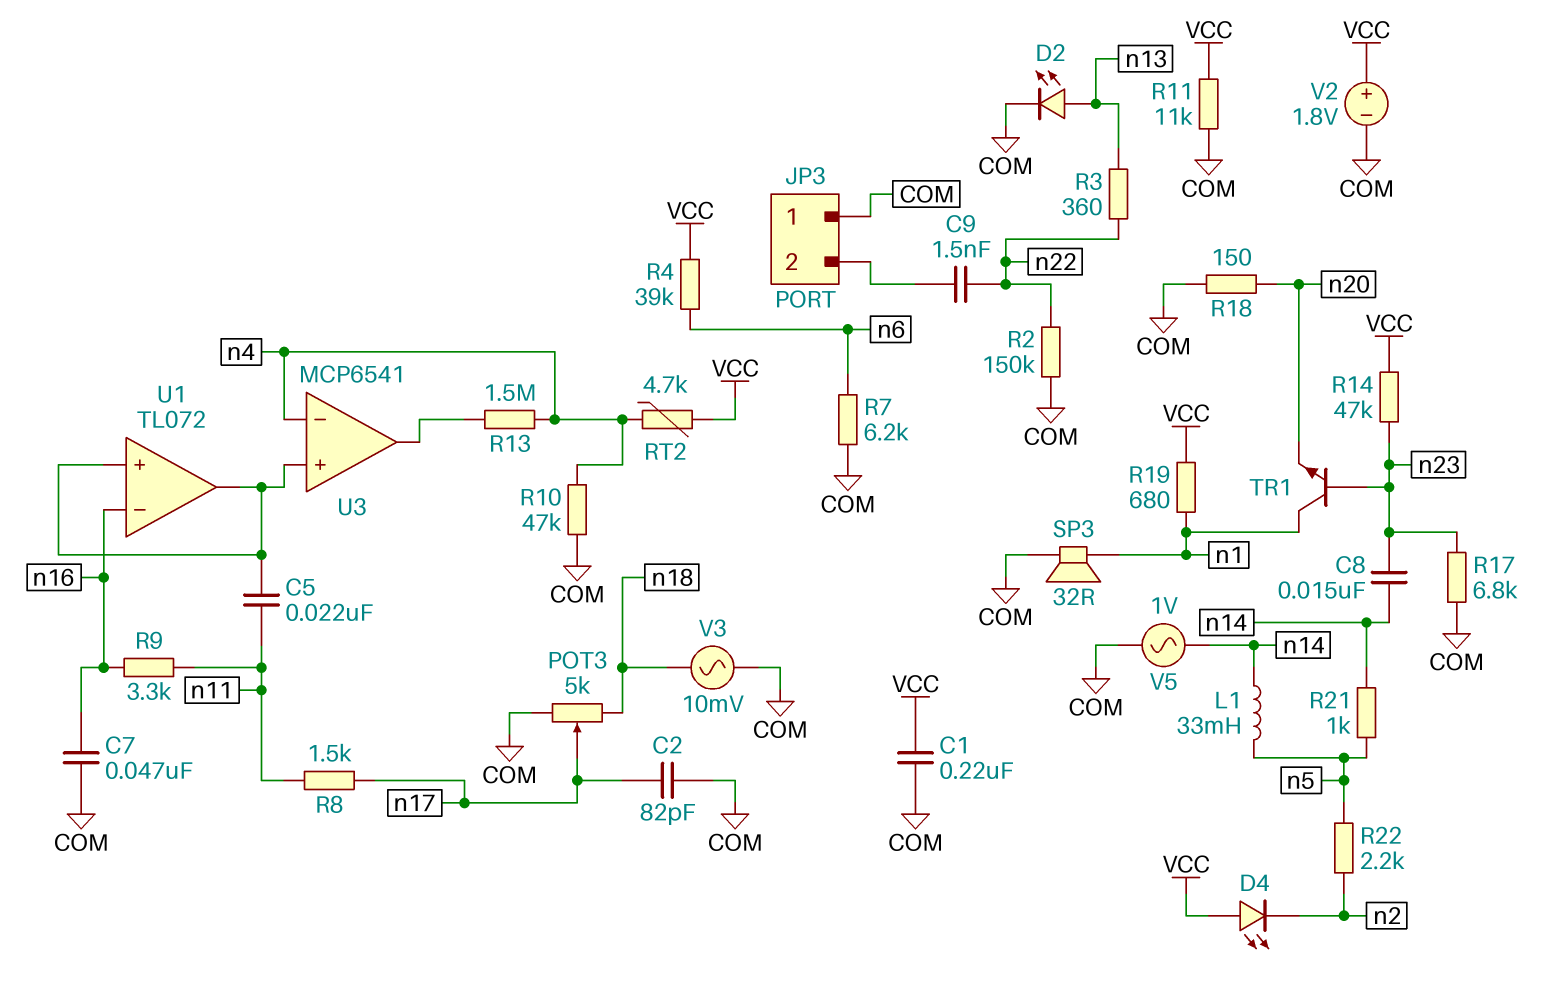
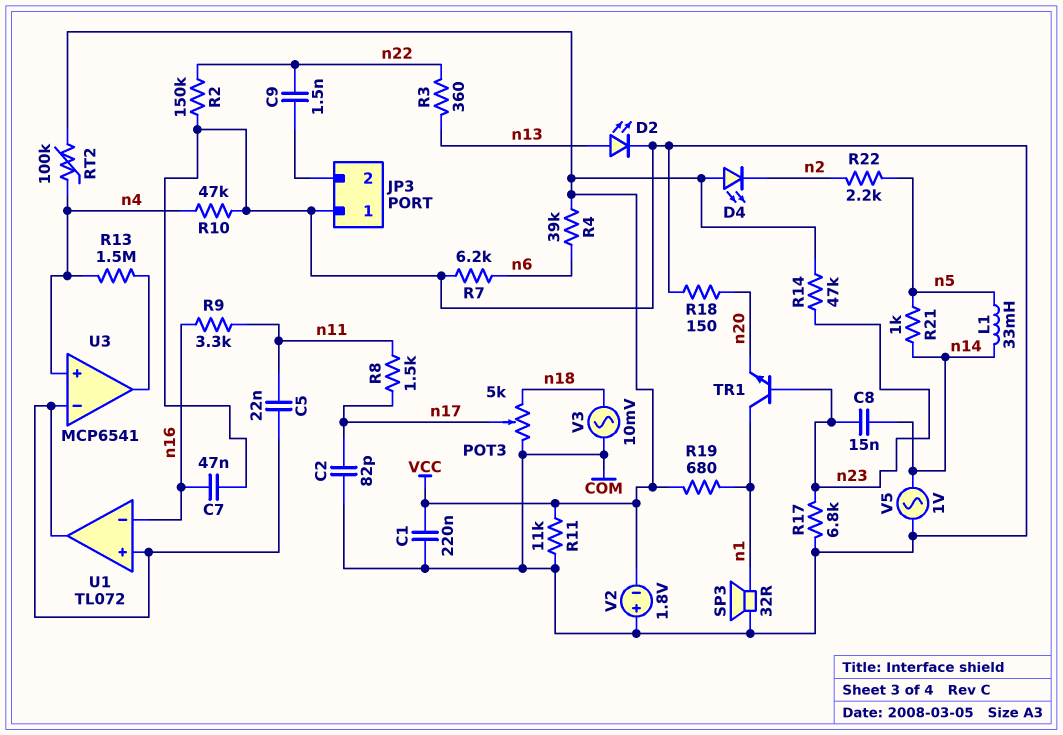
RT2: 4.7k (VCC, n4) -> 100k (VCC, n4)
U3 pin in+: U1/in+ -> n4
U3 pin in-: n4 -> U1/in+
V2: 1.8V (plus VCC, minus COM) -> 1.8V (plus COM, minus VCC)

